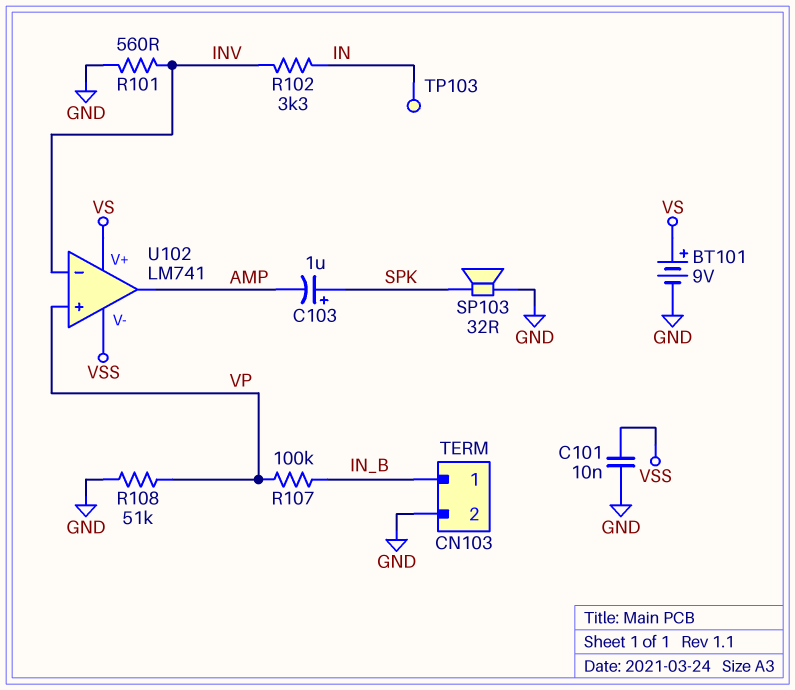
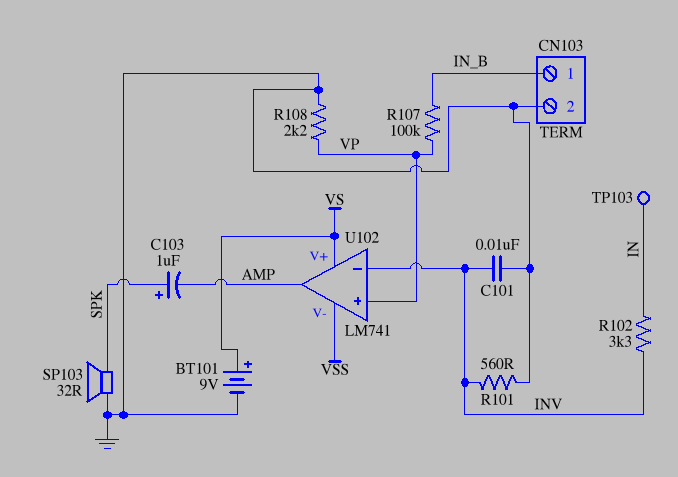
C101: 10nF (GND, VSS) -> 10nF (GND, INV)
R108: 51k (GND, VP) -> 2.2k (GND, VP)

